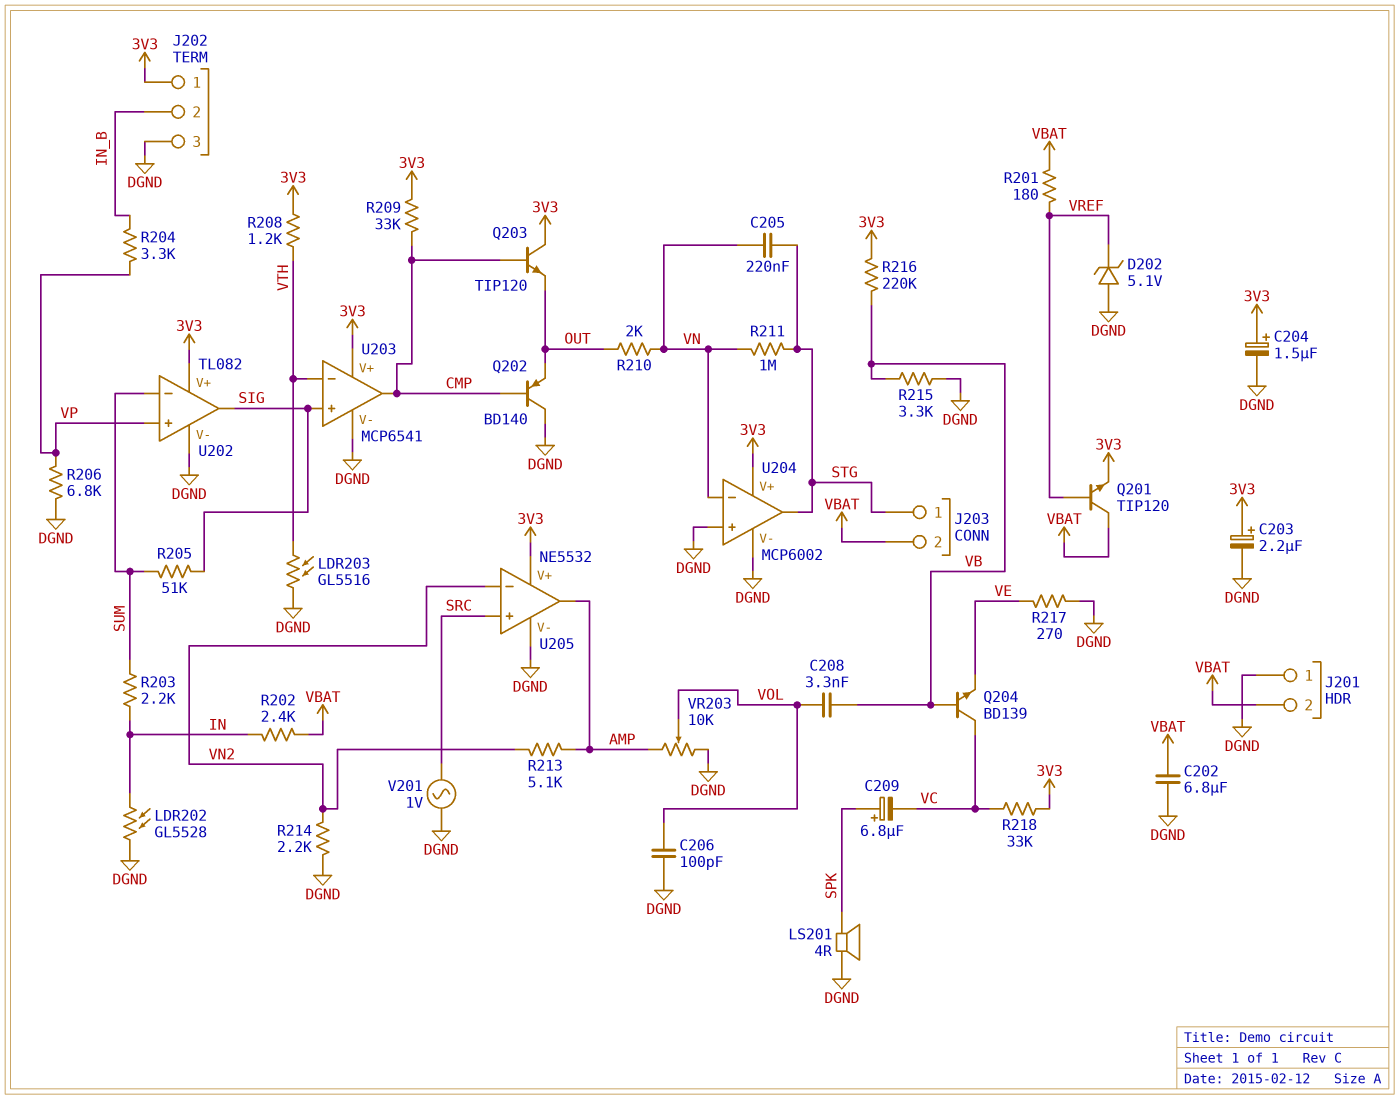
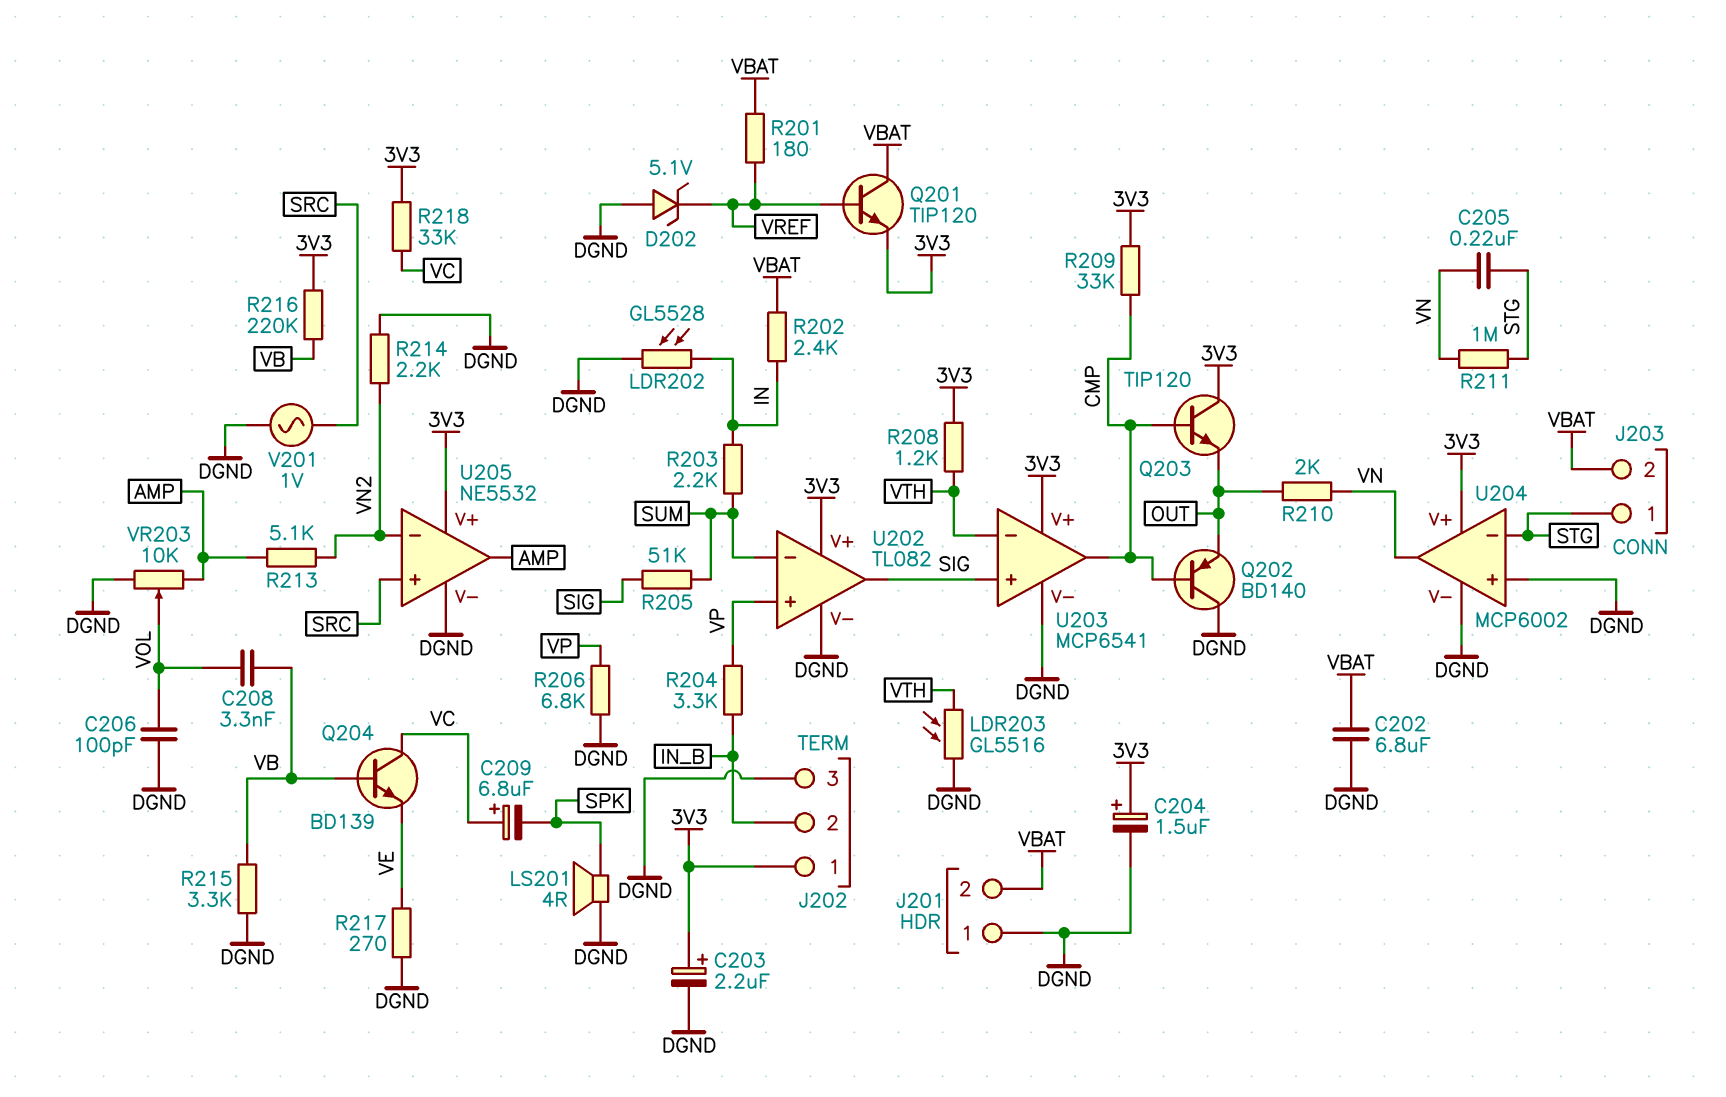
C209: 6.8uF (plus SPK, minus VC) -> 6.8uF (plus VC, minus SPK)
U204 pin in-: VN -> STG
U204 pin out: STG -> VN

